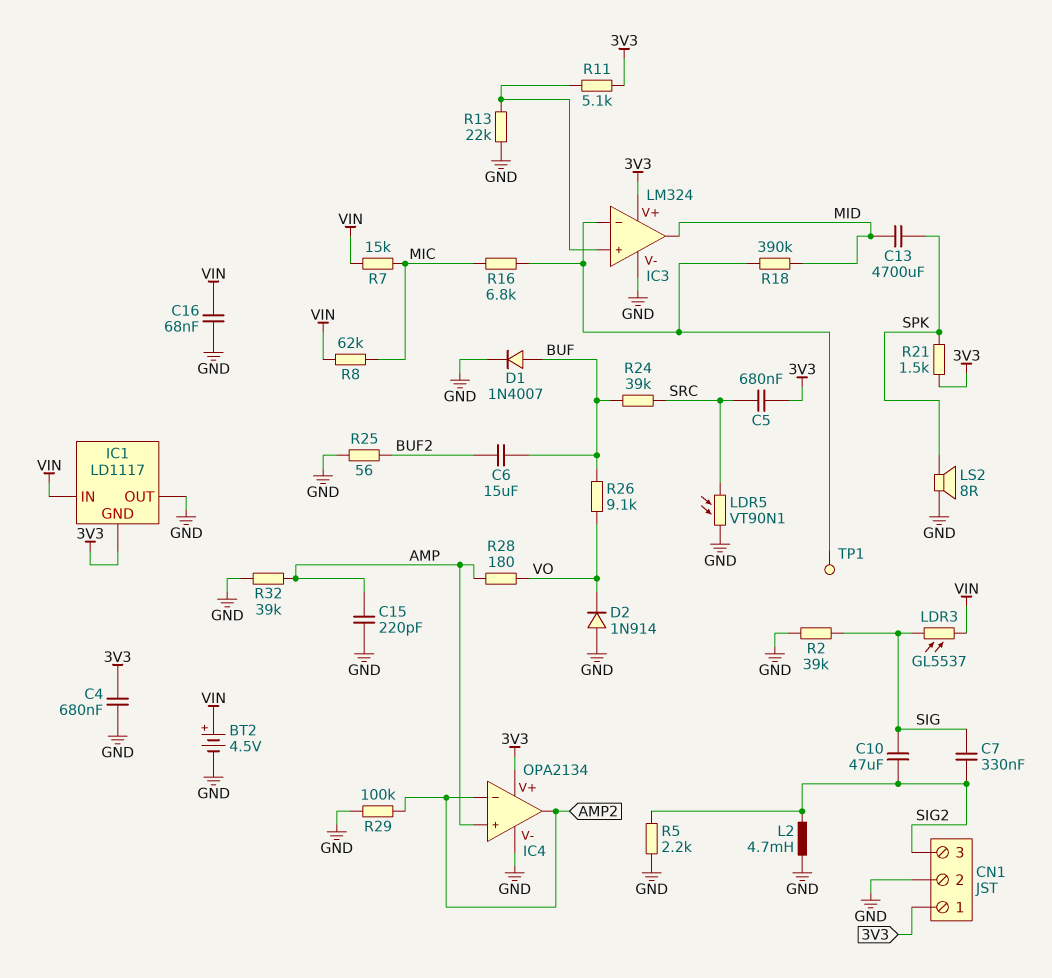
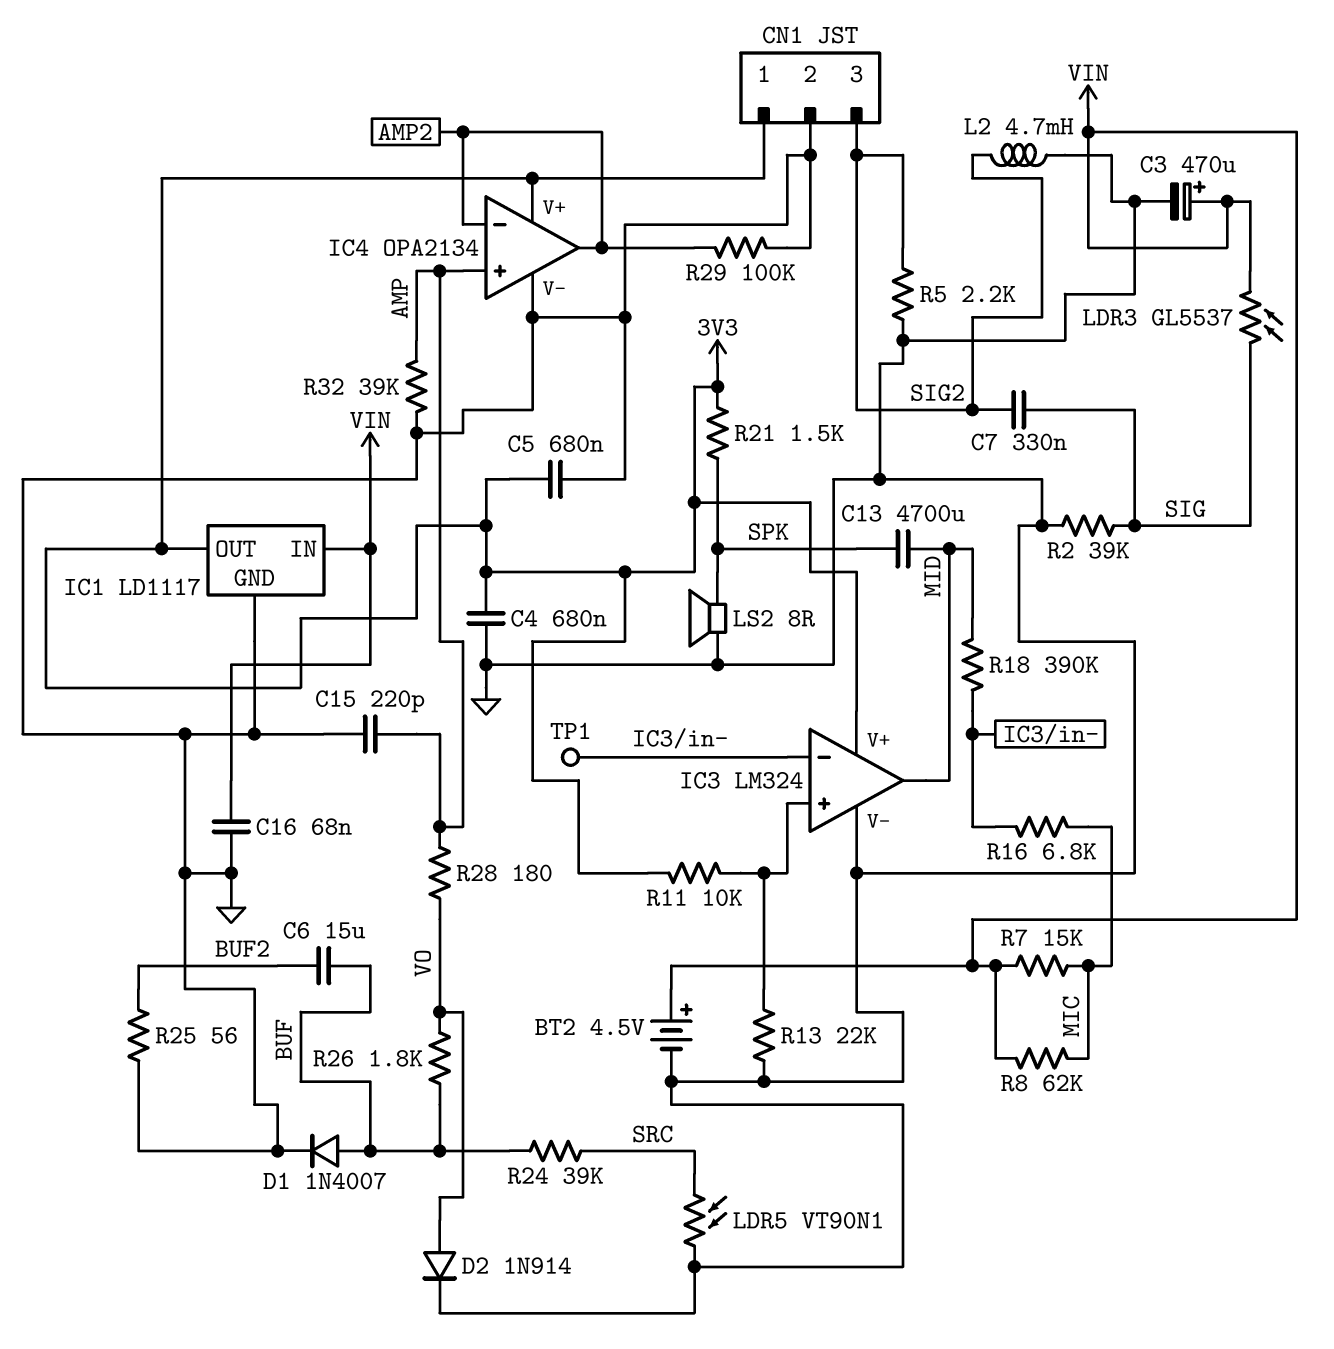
C3: none -> 470uF (plus VIN, minus GND)
C5: 680nF (3V3, SRC) -> 680nF (3V3, GND)
C10: 47uF (SIG, SIG2) -> none
D2: diode 1N914 (A GND, K VO) -> diode 1N914 (A VO, K GND)
IC1 pin GND: 3V3 -> GND
IC1 pin OUT: GND -> 3V3
R11: 5.1k (3V3, IC3/in+) -> 10k (3V3, IC3/in+)
R26: 9.1k (BUF, VO) -> 1.8k (BUF, VO)

